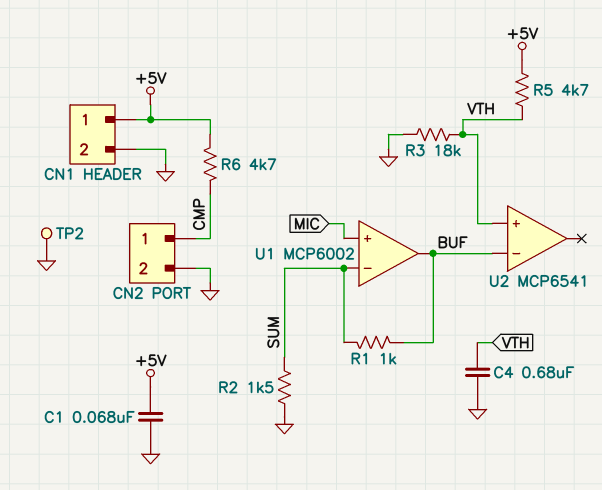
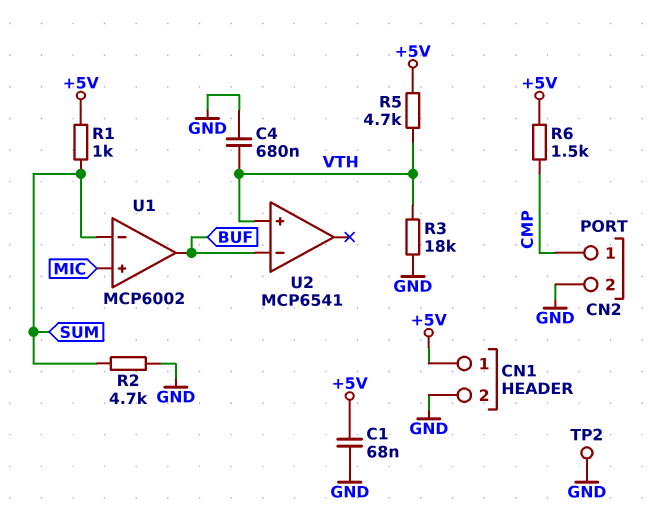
R1: 1k (BUF, SUM) -> 1k (+5V, SUM)
R2: 1.5k (GND, SUM) -> 4.7k (GND, SUM)
R6: 4.7k (+5V, CMP) -> 1.5k (+5V, CMP)

